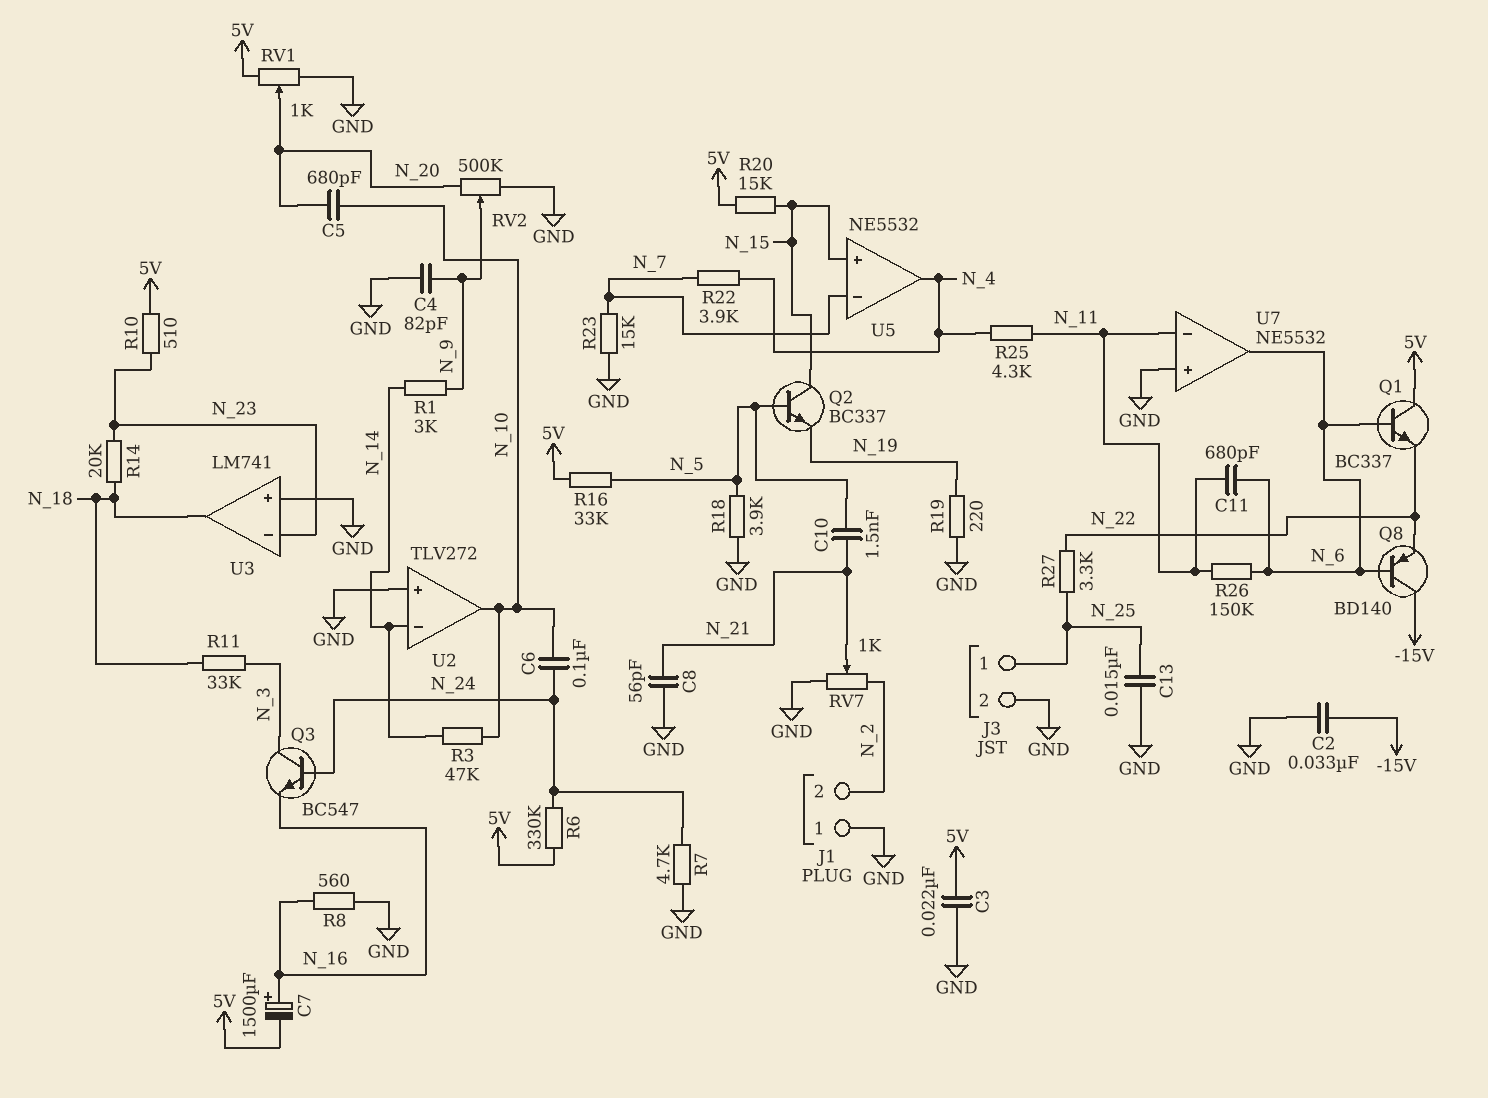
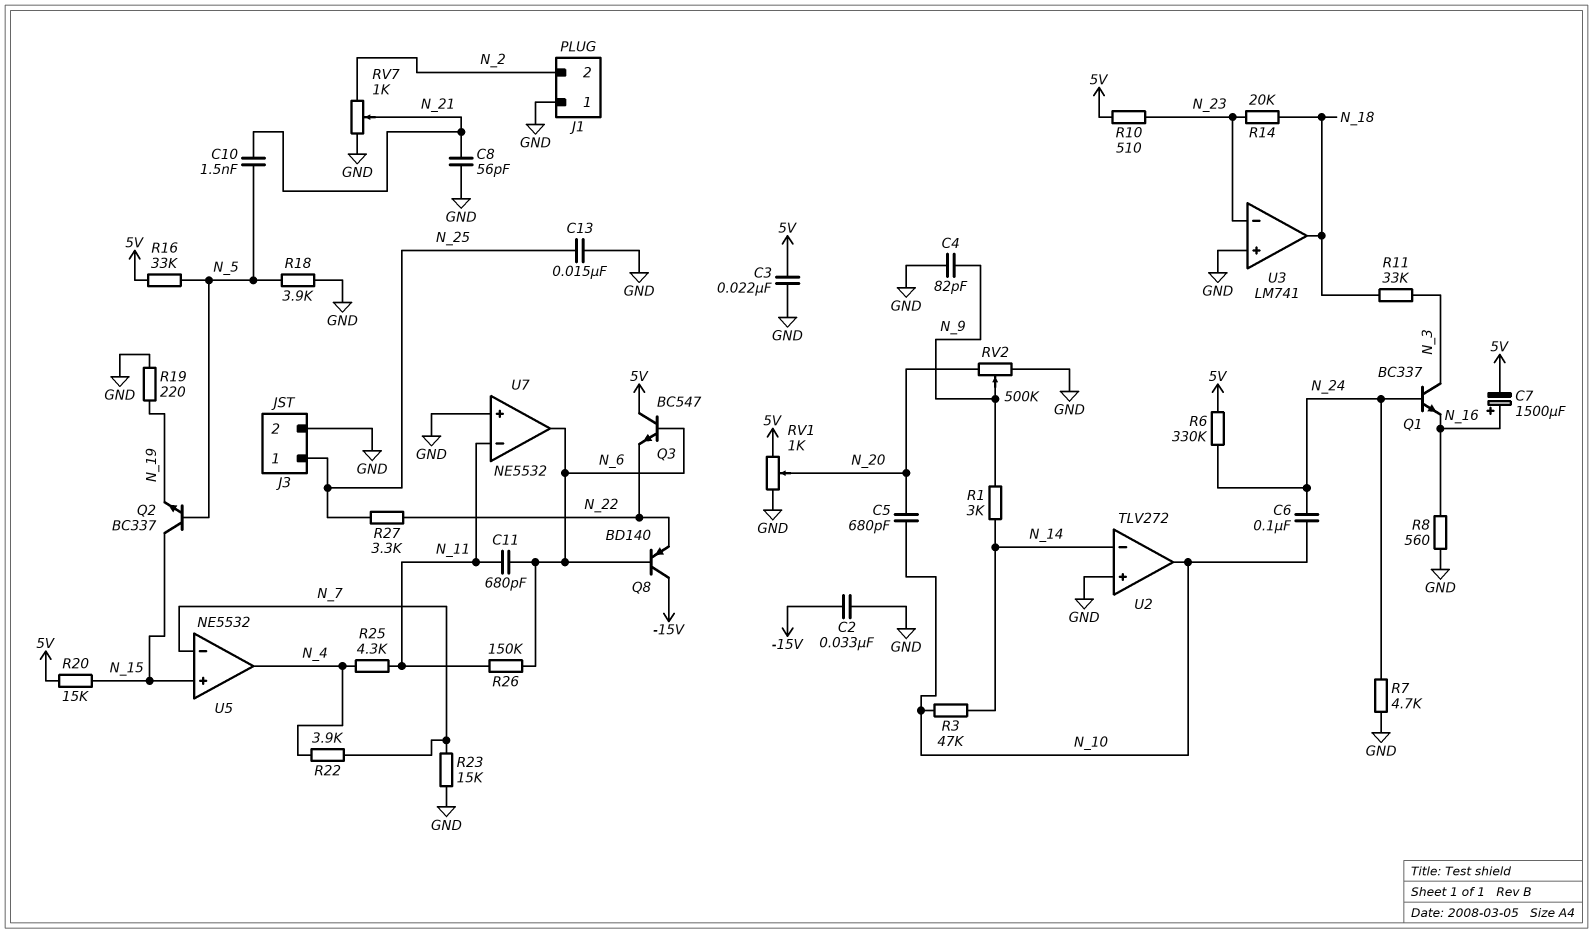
Q1: NPN BC337 (B N_6, C 5V, E N_22) -> NPN BC337 (B N_24, C N_3, E N_16)
Q3: NPN BC547 (B N_24, C N_3, E N_16) -> NPN BC547 (B N_6, C 5V, E N_22)

